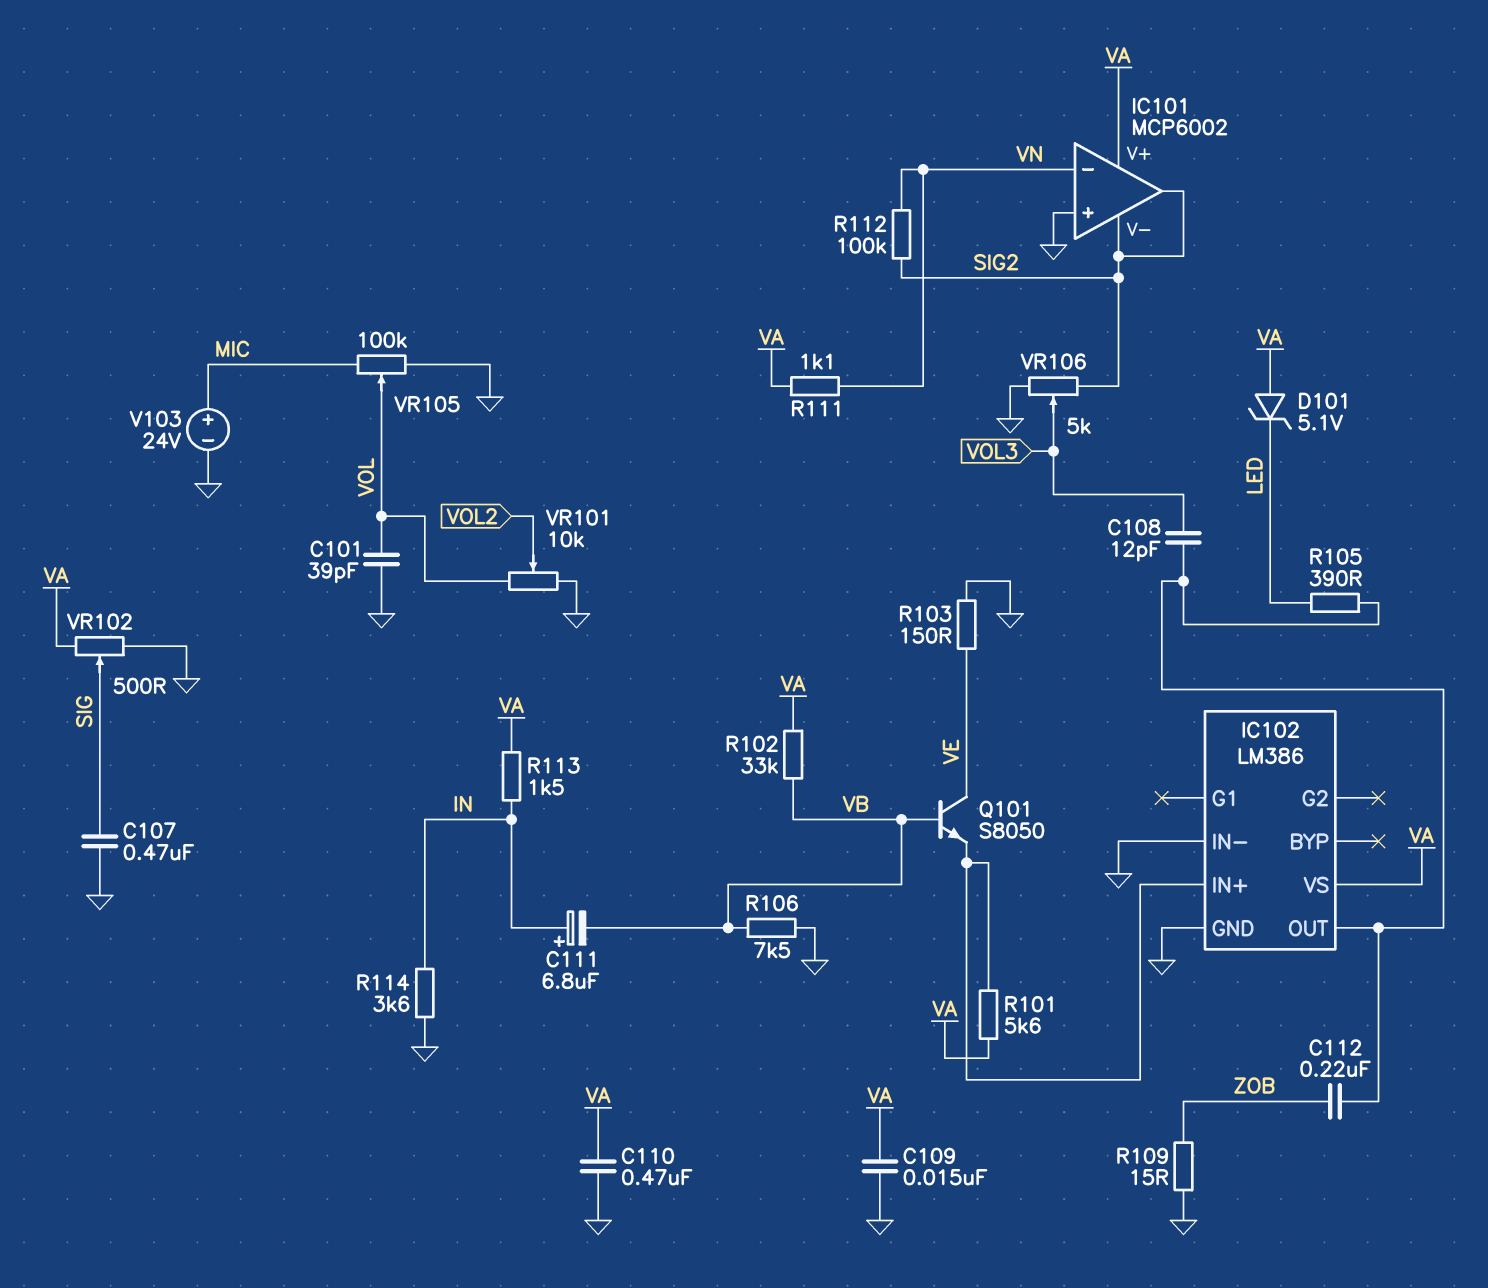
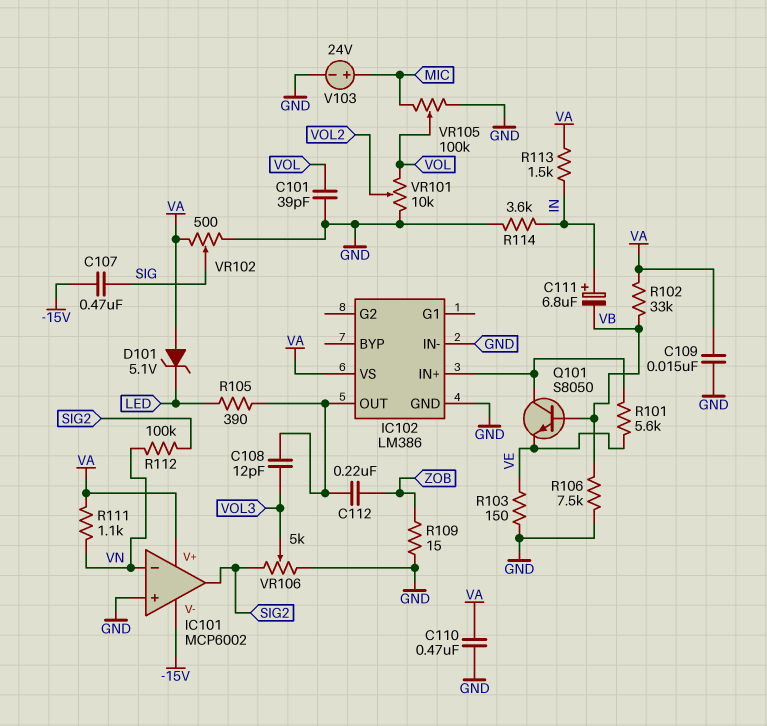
C107: 470nF (GND, SIG) -> 470nF (-15V, SIG)
IC101 pin V-: SIG2 -> -15V
Q101: NPN S8050 (B VB, C VE, E IC102/IN+) -> NPN S8050 (B VB, C IC102/IN+, E VE)
R101: 5.6k (IC102/IN+, VA) -> 5.6k (IC102/IN+, VE)

